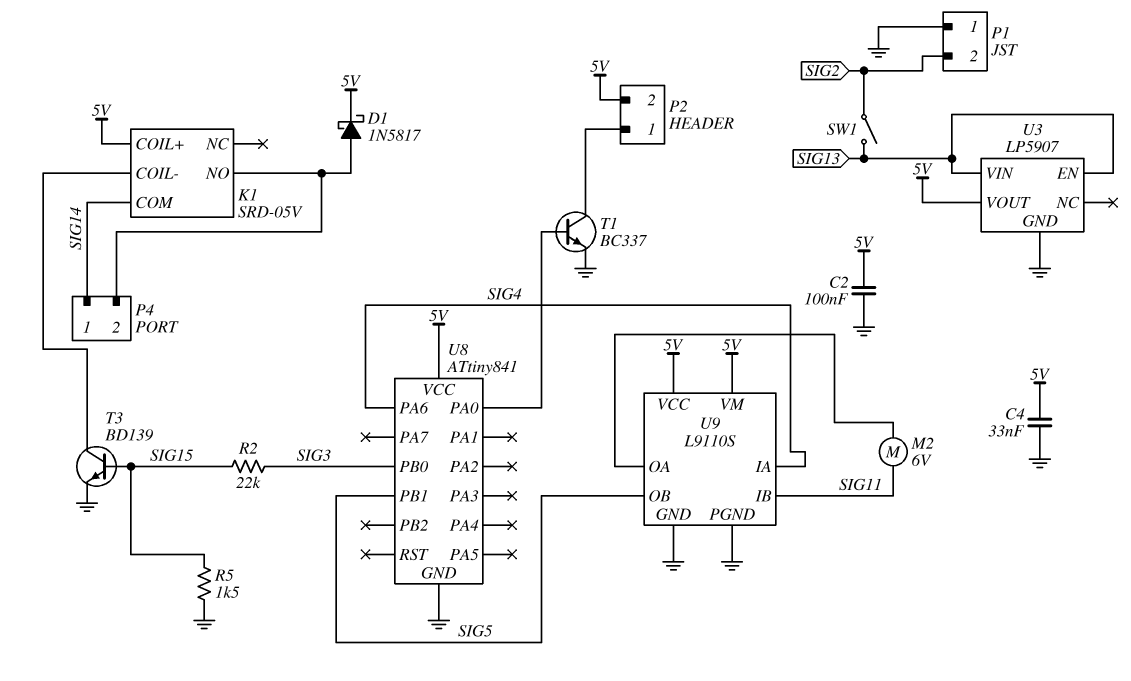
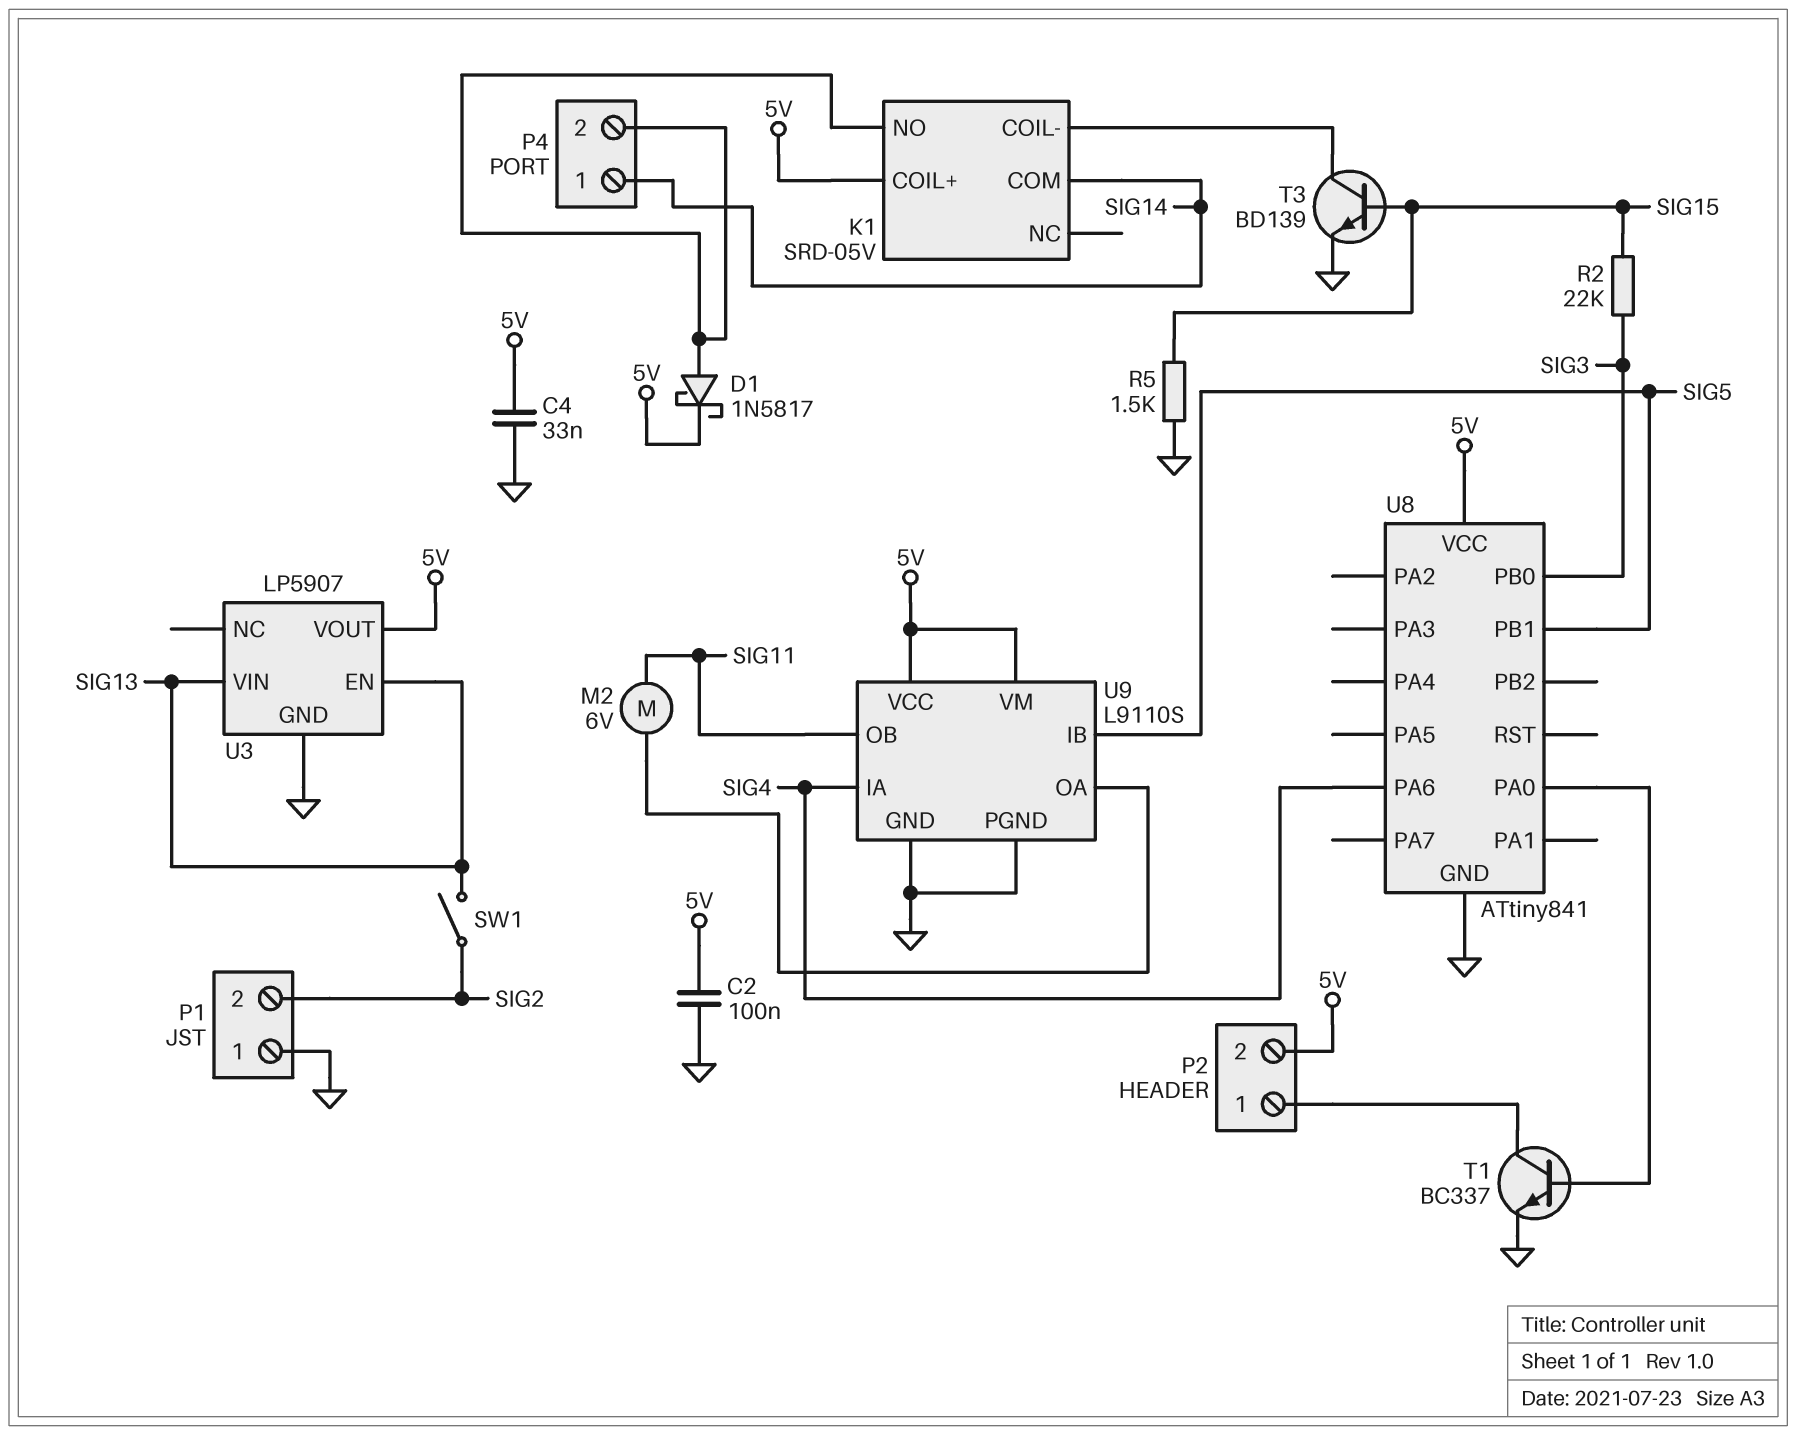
U9 pin IB: SIG11 -> SIG5
U9 pin OB: SIG5 -> SIG11

